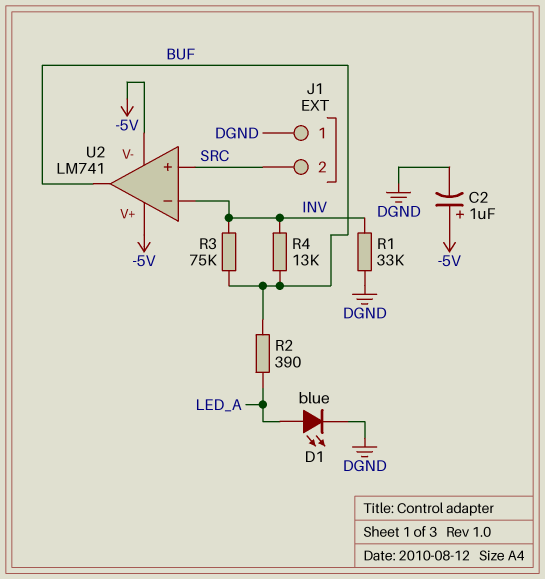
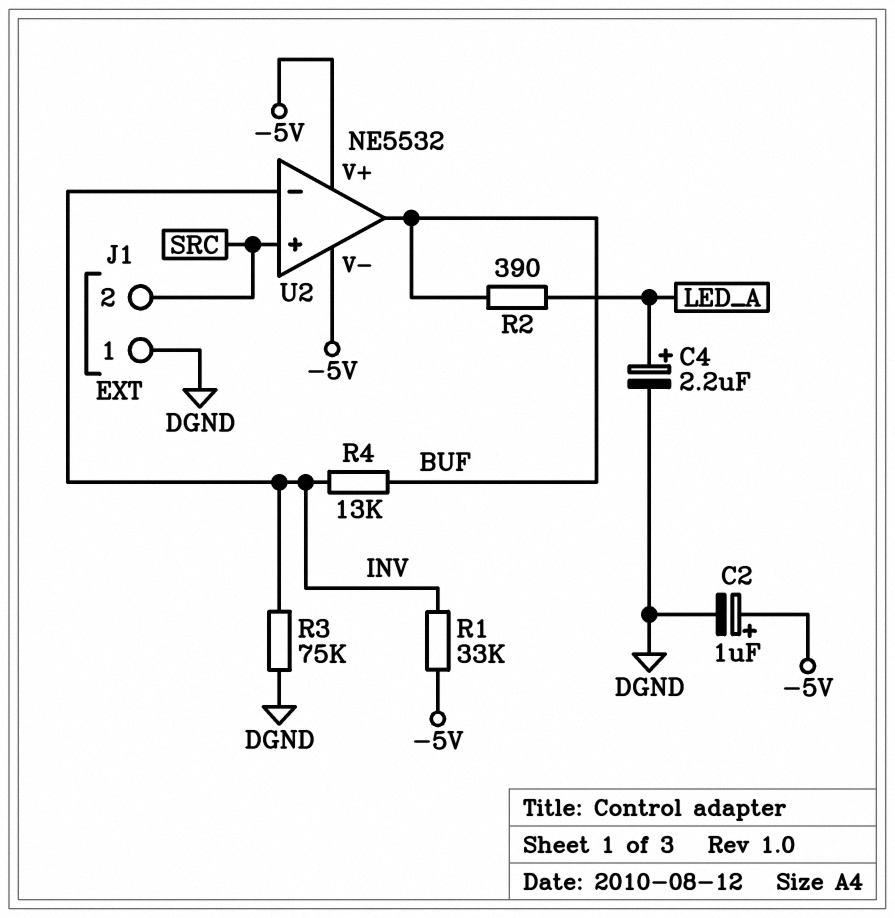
C4: none -> 2.2uF (plus LED_A, minus DGND)
D1: LED blue (A LED_A, K DGND) -> none
R1: 33k (DGND, INV) -> 33k (-5V, INV)
R3: 75k (BUF, INV) -> 75k (DGND, INV)
U2: LM741 -> NE5532

